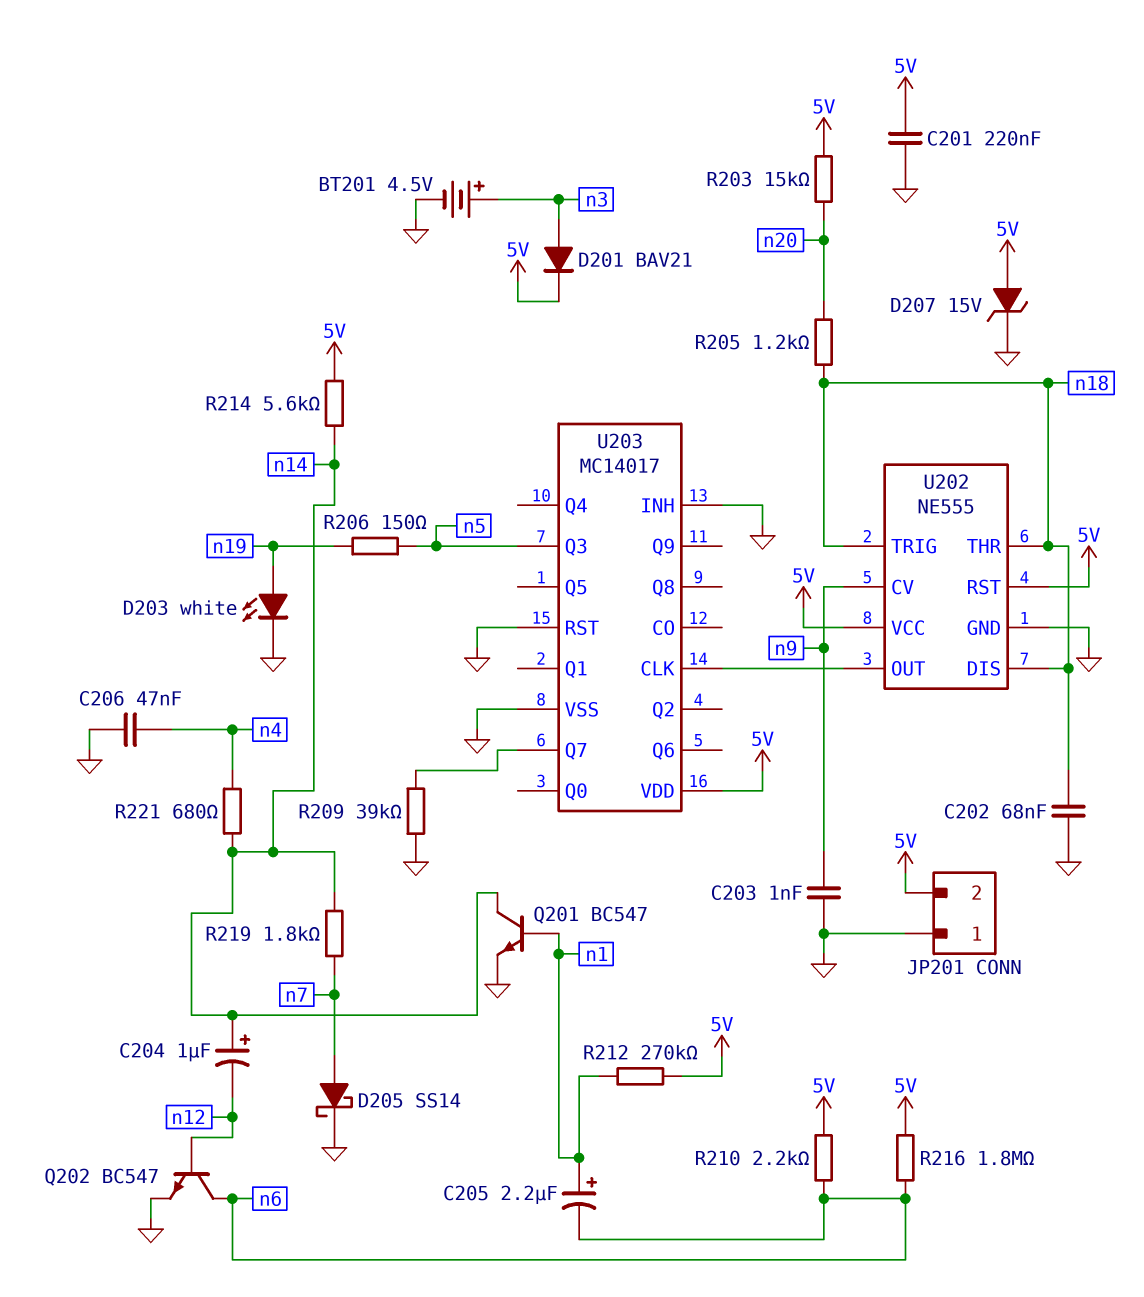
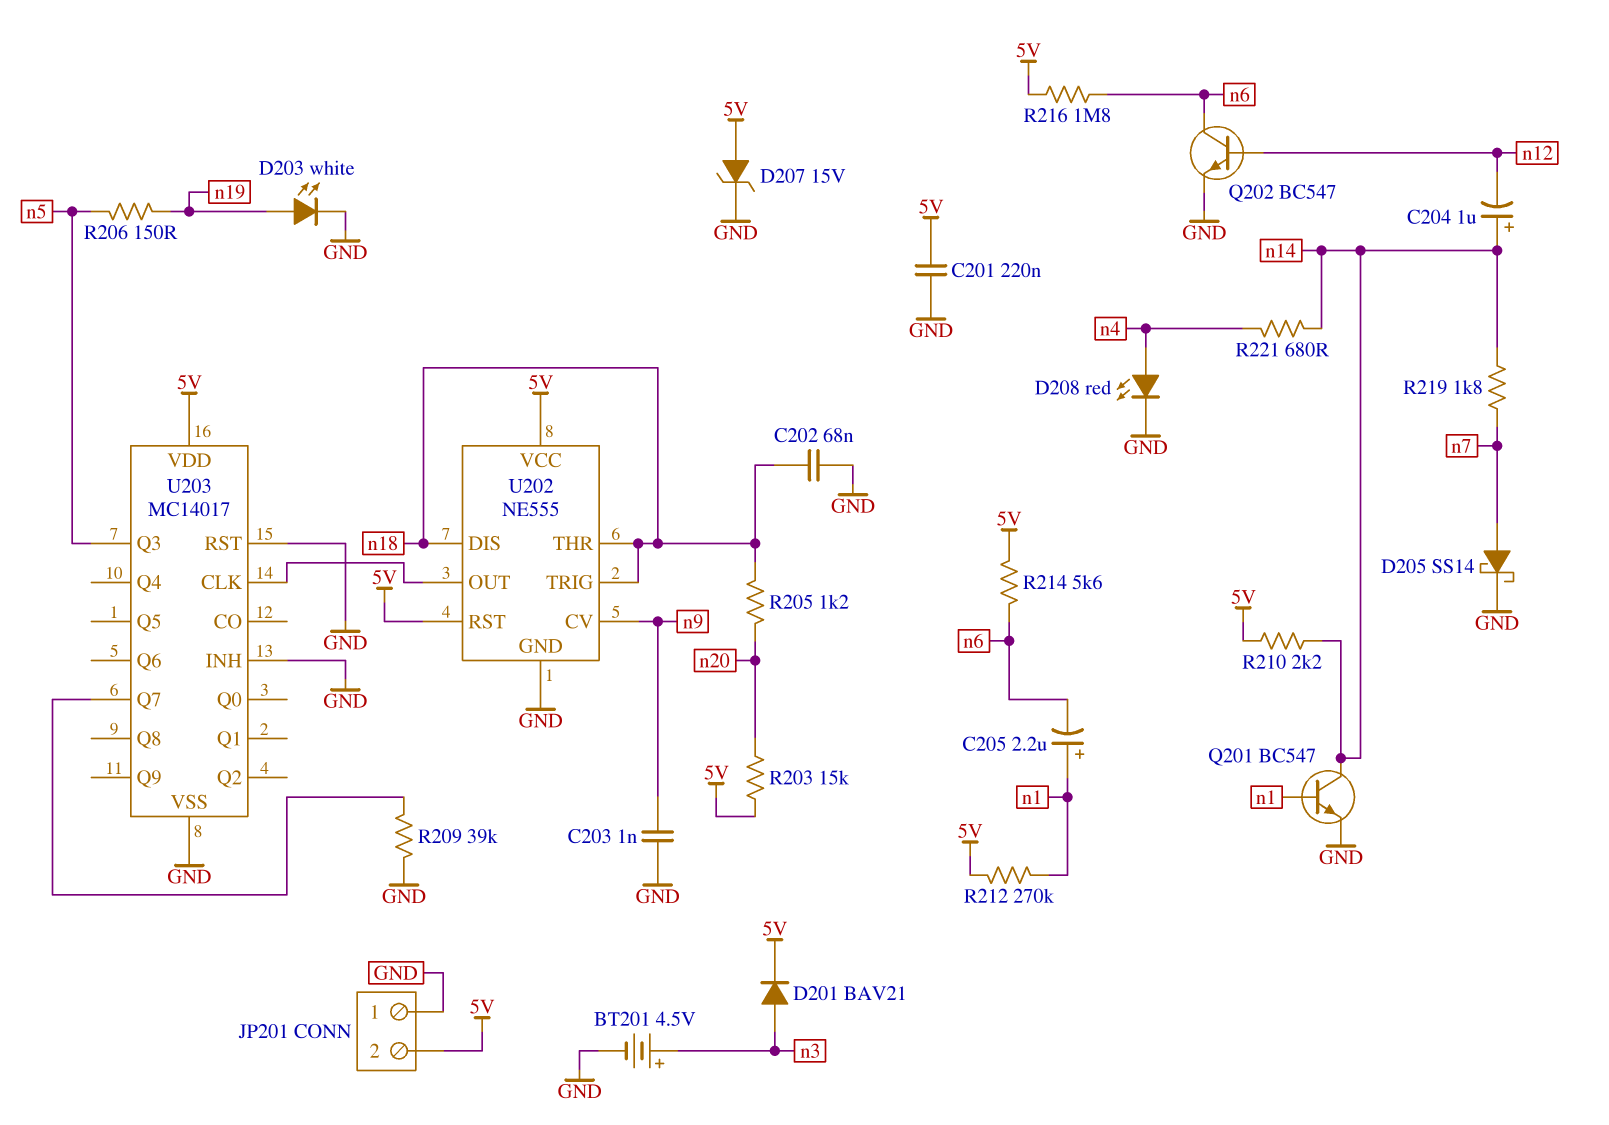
C206: 47nF (GND, n4) -> none
D208: none -> LED red (A n4, K GND)
R210: 2.2k (5V, n6) -> 2.2k (5V, n14)
R214: 5.6k (5V, n14) -> 5.6k (5V, n6)

